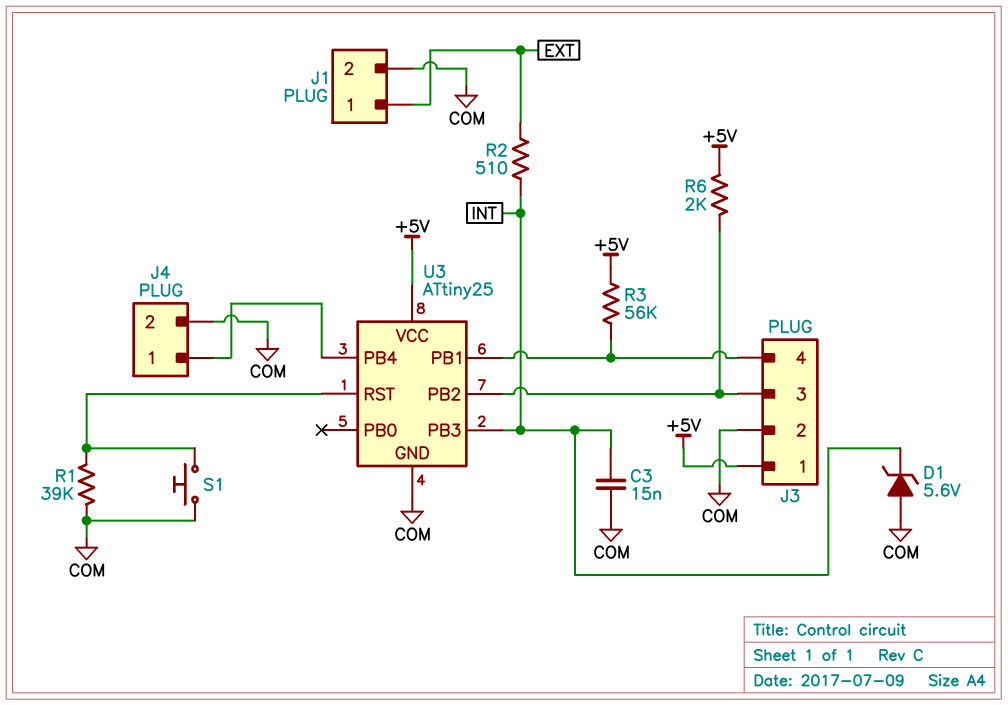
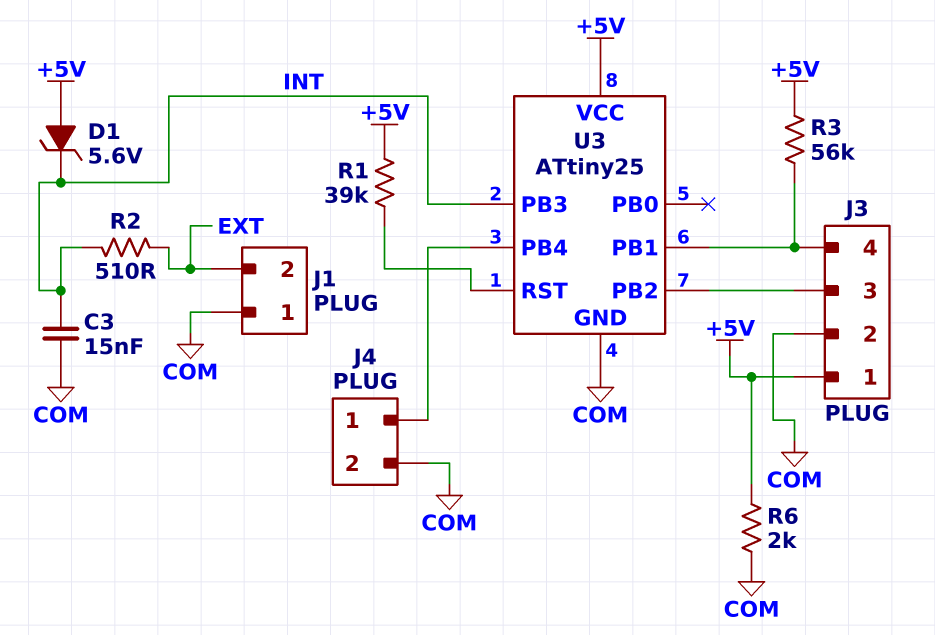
D1: zener 5.6V (A COM, K INT) -> zener 5.6V (A +5V, K INT)
J1 pin 1: EXT -> COM
J1 pin 2: COM -> EXT
R1: 39k (COM, U3/RST) -> 39k (+5V, U3/RST)
R6: 2k (+5V, J3/3) -> 2k (+5V, COM)
S1: button (COM, U3/RST) -> none

